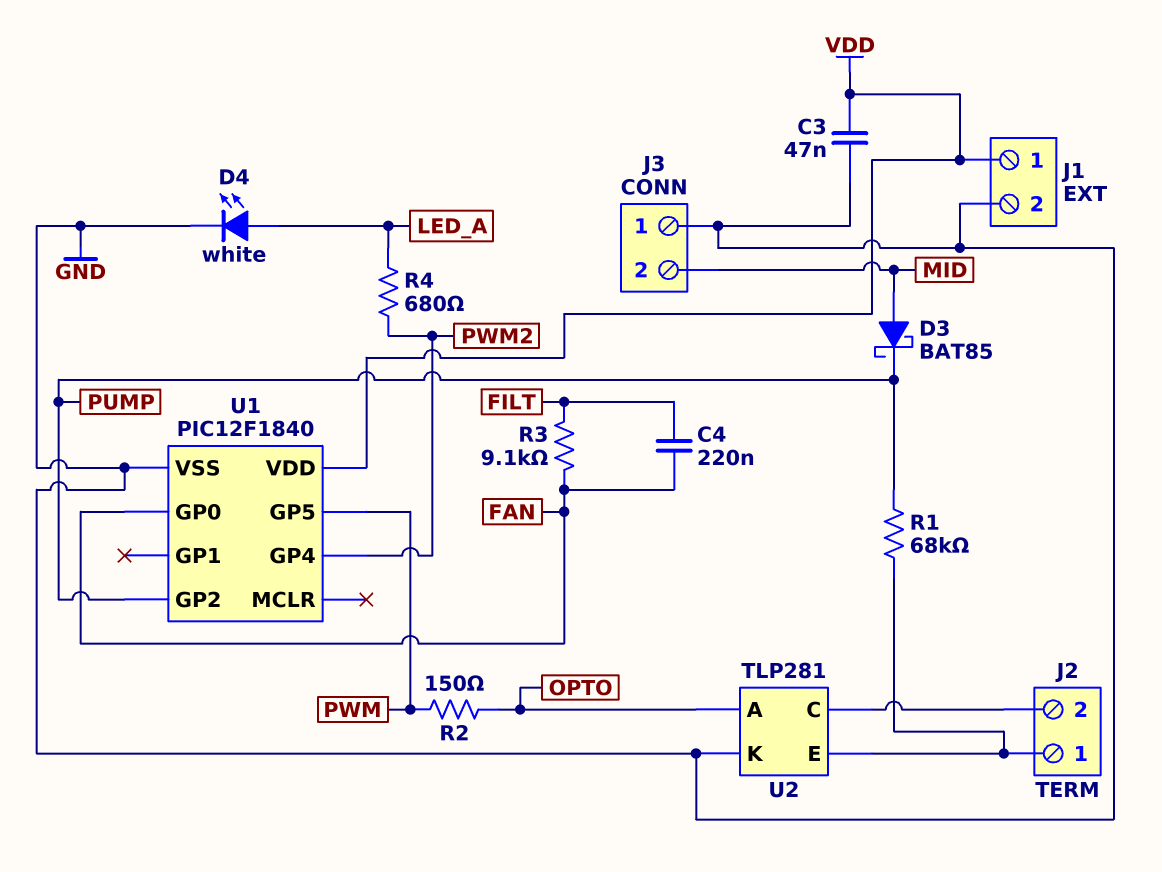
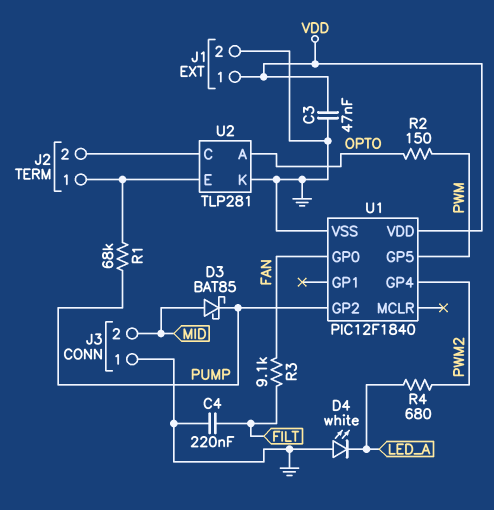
C4: 220nF (FAN, FILT) -> 220nF (FILT, GND)
D4: LED white (A LED_A, K GND) -> LED white (A GND, K LED_A)

